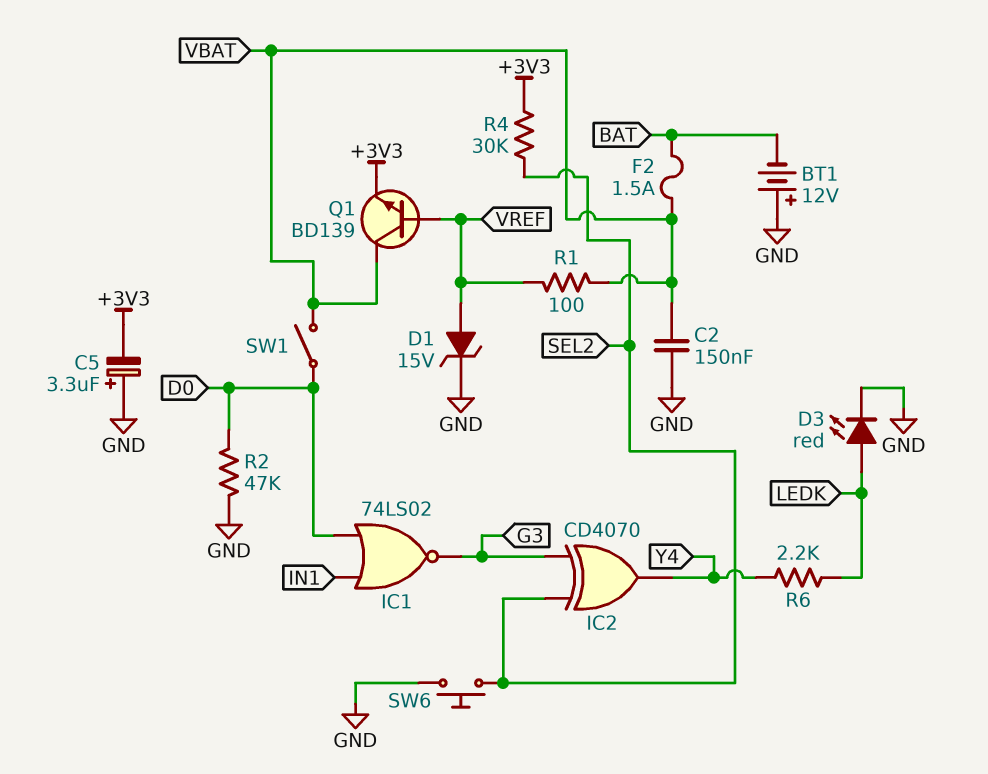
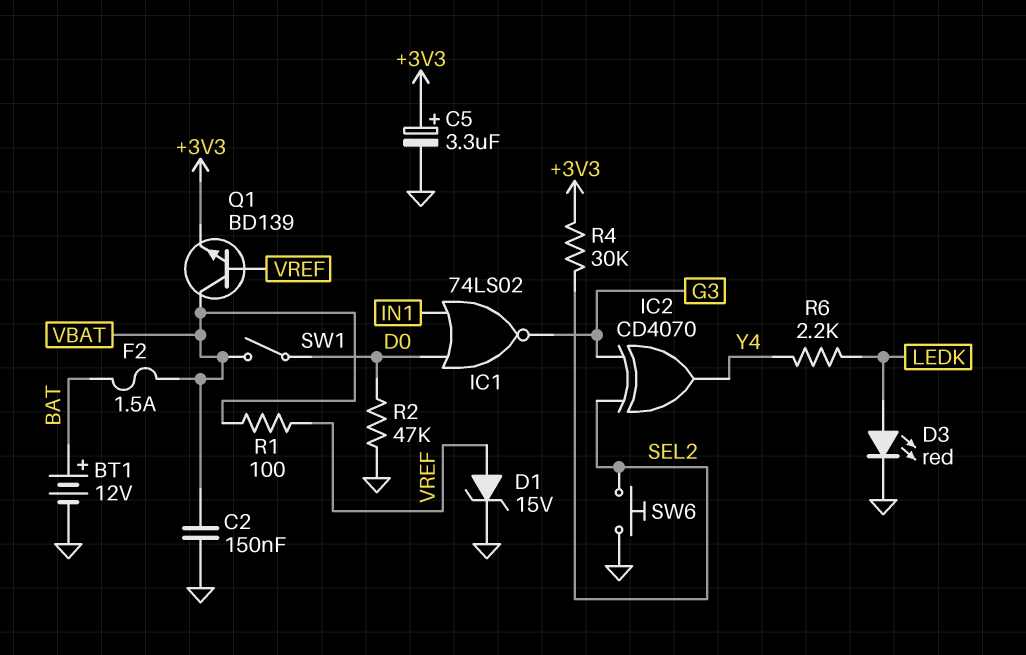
BT1: 12V (plus GND, minus BAT) -> 12V (plus BAT, minus GND)
C5: 3.3uF (plus GND, minus +3V3) -> 3.3uF (plus +3V3, minus GND)

